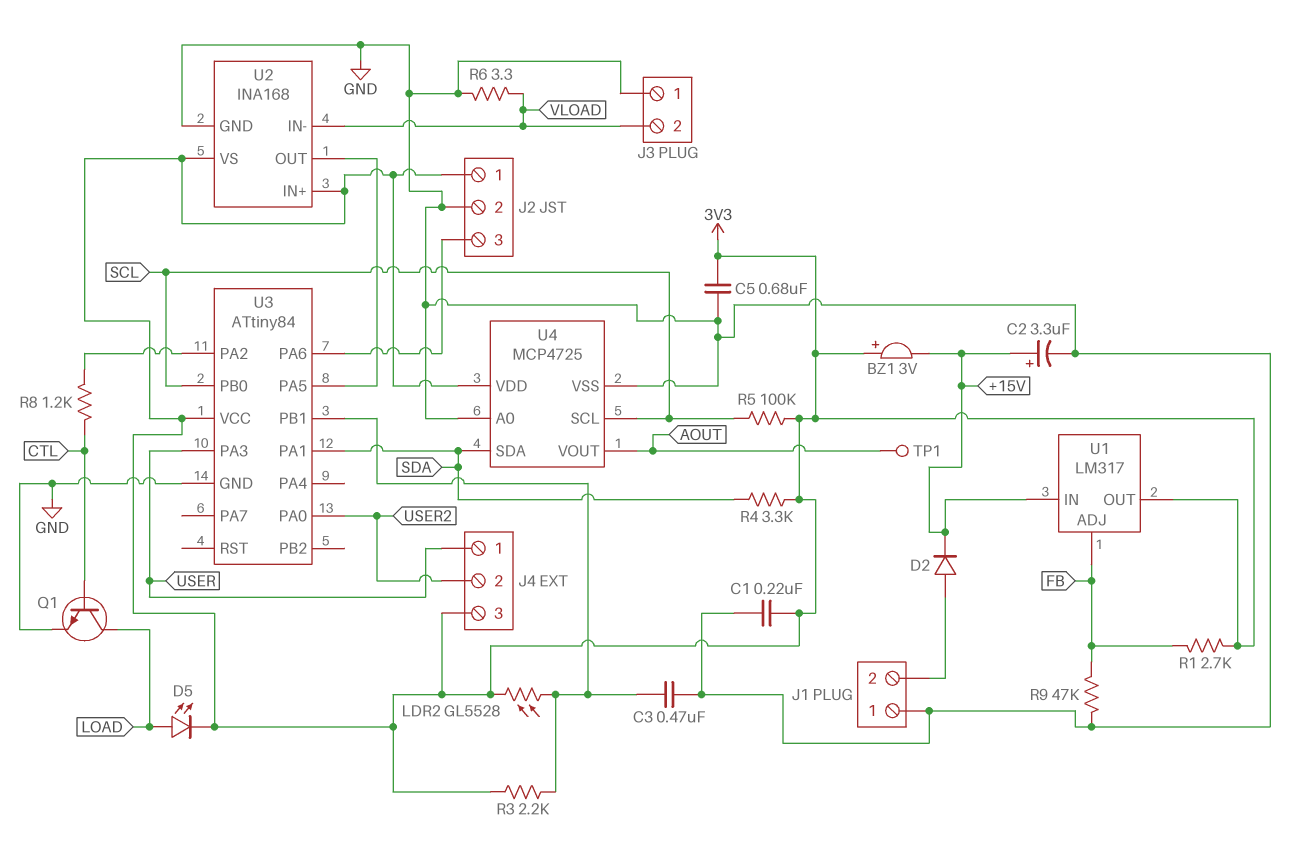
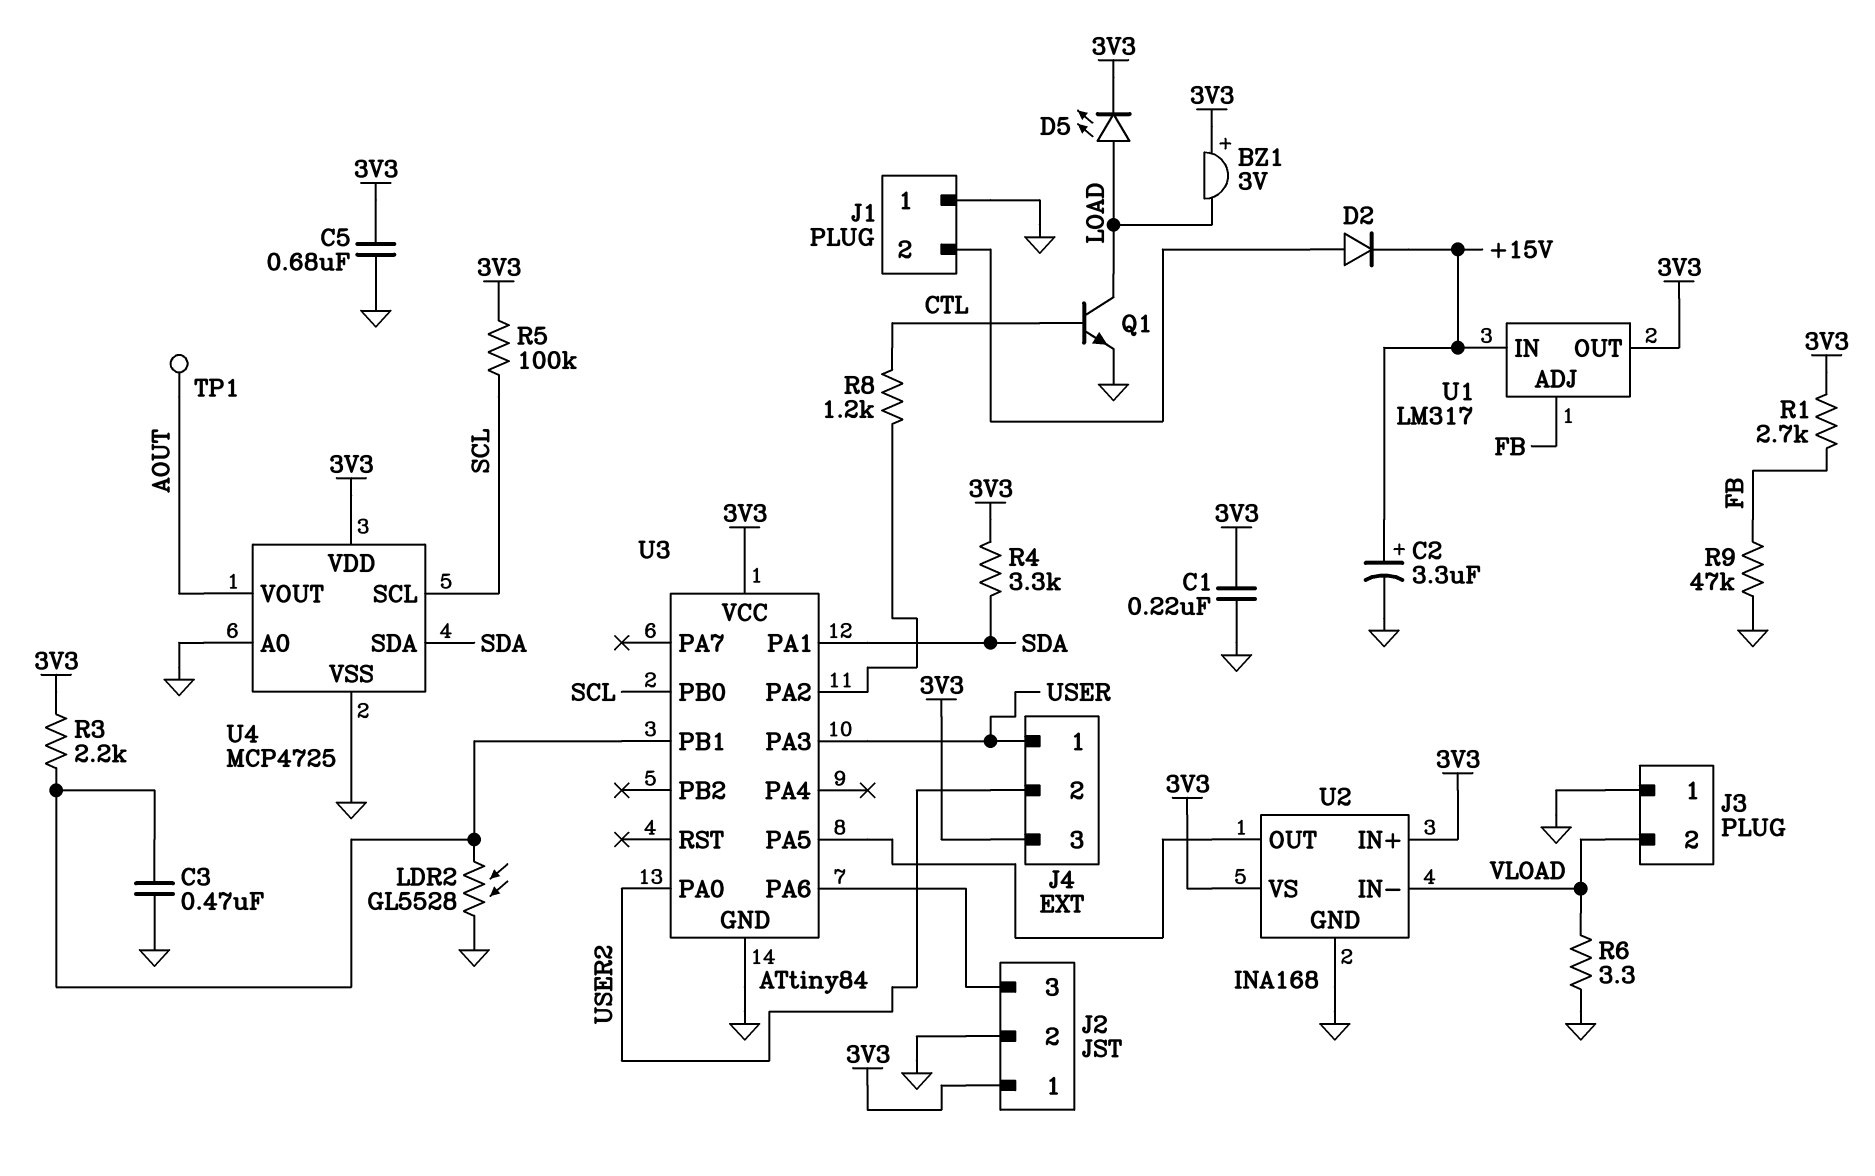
BZ1: buzzer 3V (plus 3V3, minus +15V) -> buzzer 3V (plus 3V3, minus LOAD)
LDR2: GL5528 (3V3, U3/PB1) -> GL5528 (GND, U3/PB1)

